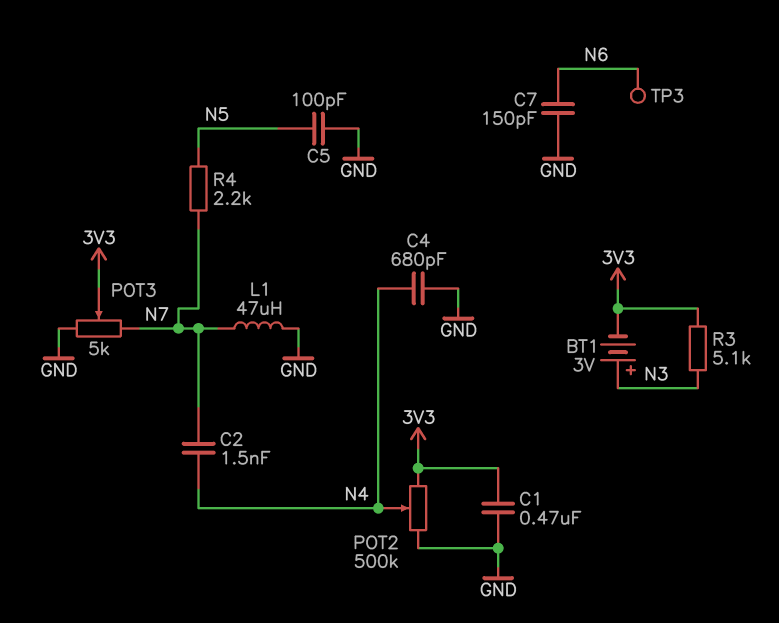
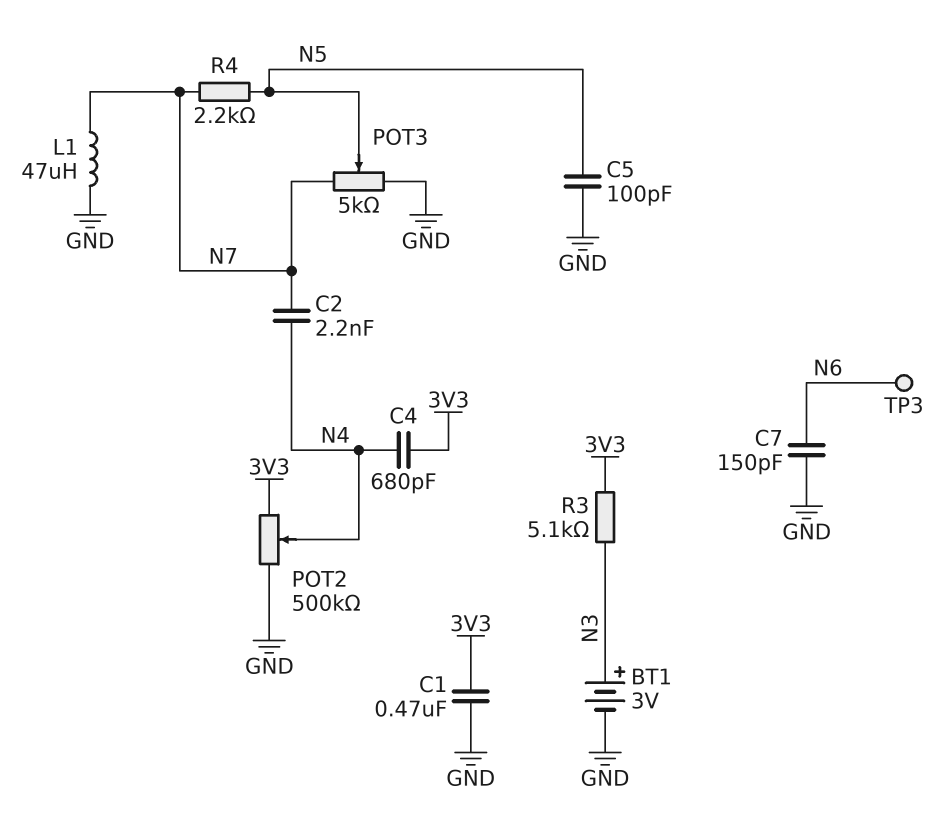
BT1: 3V (plus N3, minus 3V3) -> 3V (plus N3, minus GND)
C2: 1.5nF (N4, N7) -> 2.2nF (N4, N7)
C4: 680pF (GND, N4) -> 680pF (3V3, N4)
POT3: 5k (GND, N7, wiper 3V3) -> 5k (GND, N7, wiper N5)

